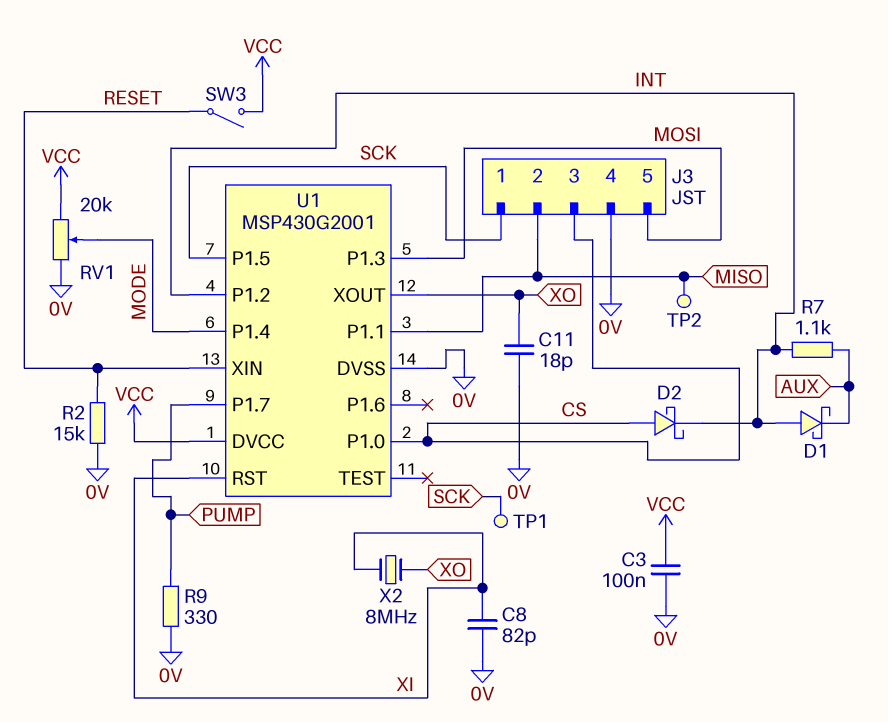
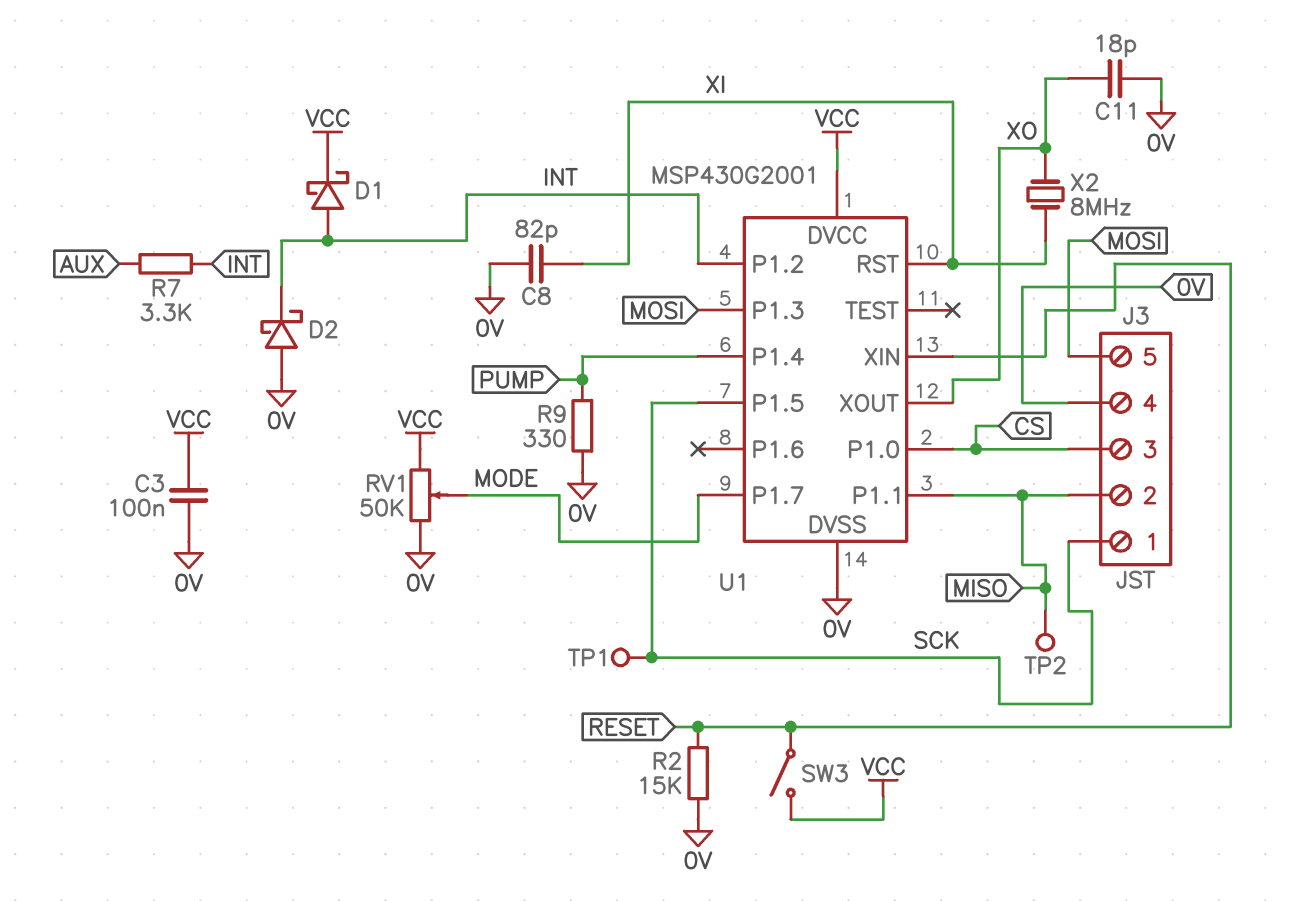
D1: schottky (A INT, K AUX) -> schottky (A INT, K VCC)
D2: schottky (A CS, K INT) -> schottky (A 0V, K INT)
R7: 1.1k (AUX, INT) -> 3.3k (AUX, INT)
RV1: 20k (0V, VCC, wiper MODE) -> 50k (0V, VCC, wiper MODE)
U1 pin P1.4: MODE -> PUMP
U1 pin P1.7: PUMP -> MODE

